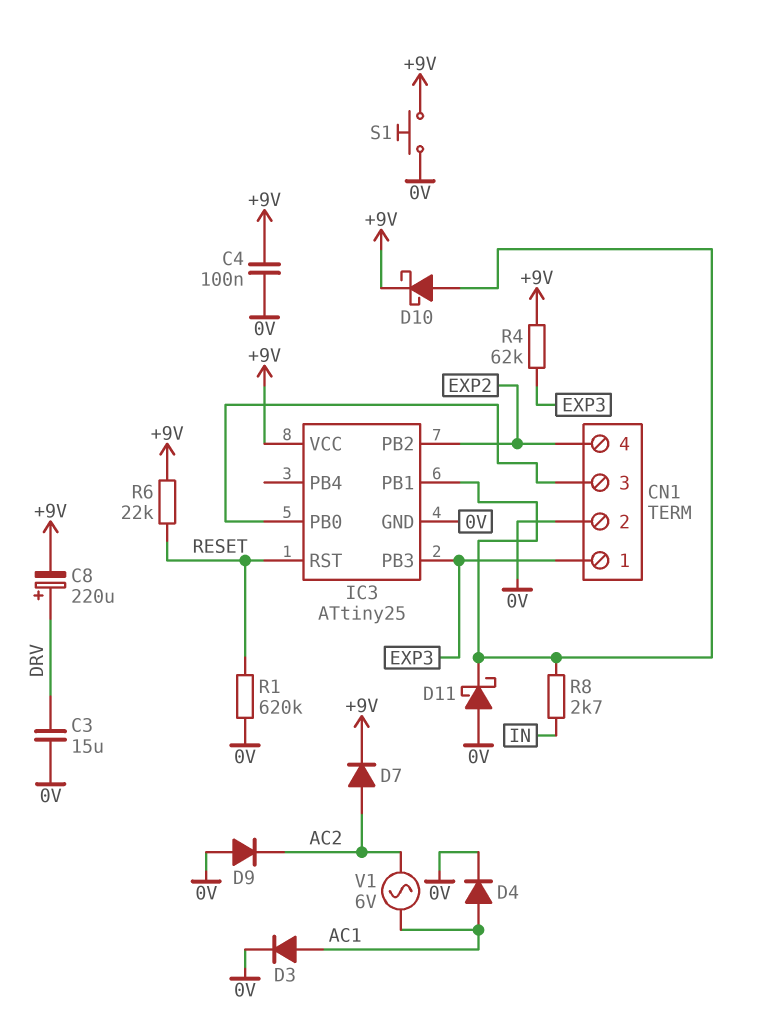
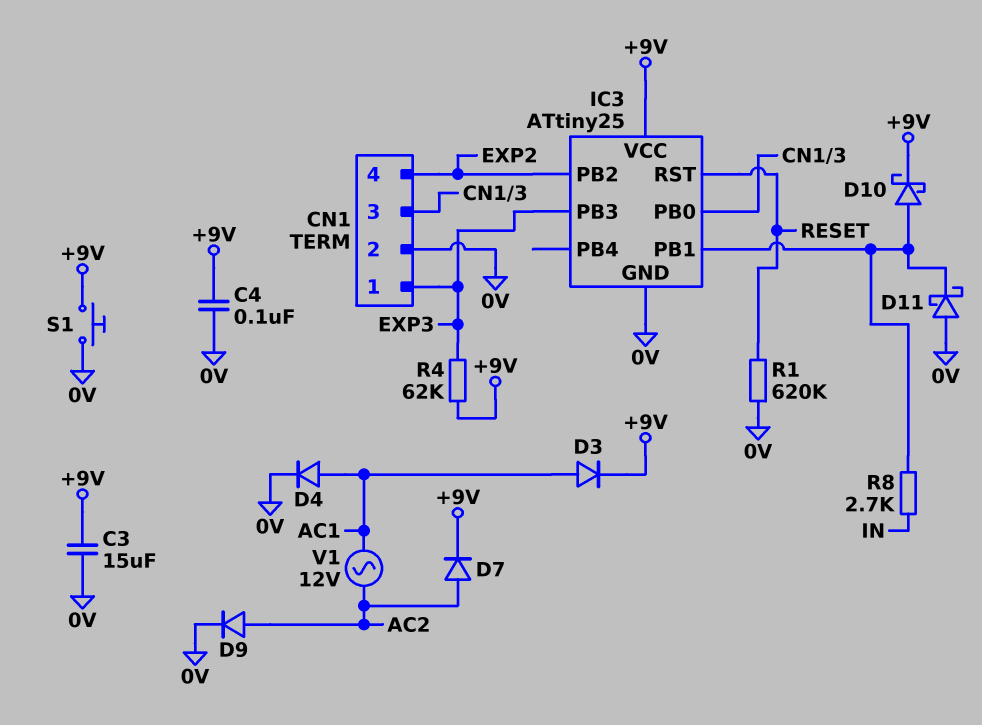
C3: 15uF (0V, DRV) -> 15uF (+9V, 0V)
C8: 220uF (plus DRV, minus +9V) -> none
D3: diode (A AC1, K 0V) -> diode (A AC1, K +9V)
D9: diode (A 0V, K AC2) -> diode (A AC2, K 0V)
R6: 22k (+9V, RESET) -> none
V1: AC 6V (AC1, AC2) -> AC 12V (AC1, AC2)

